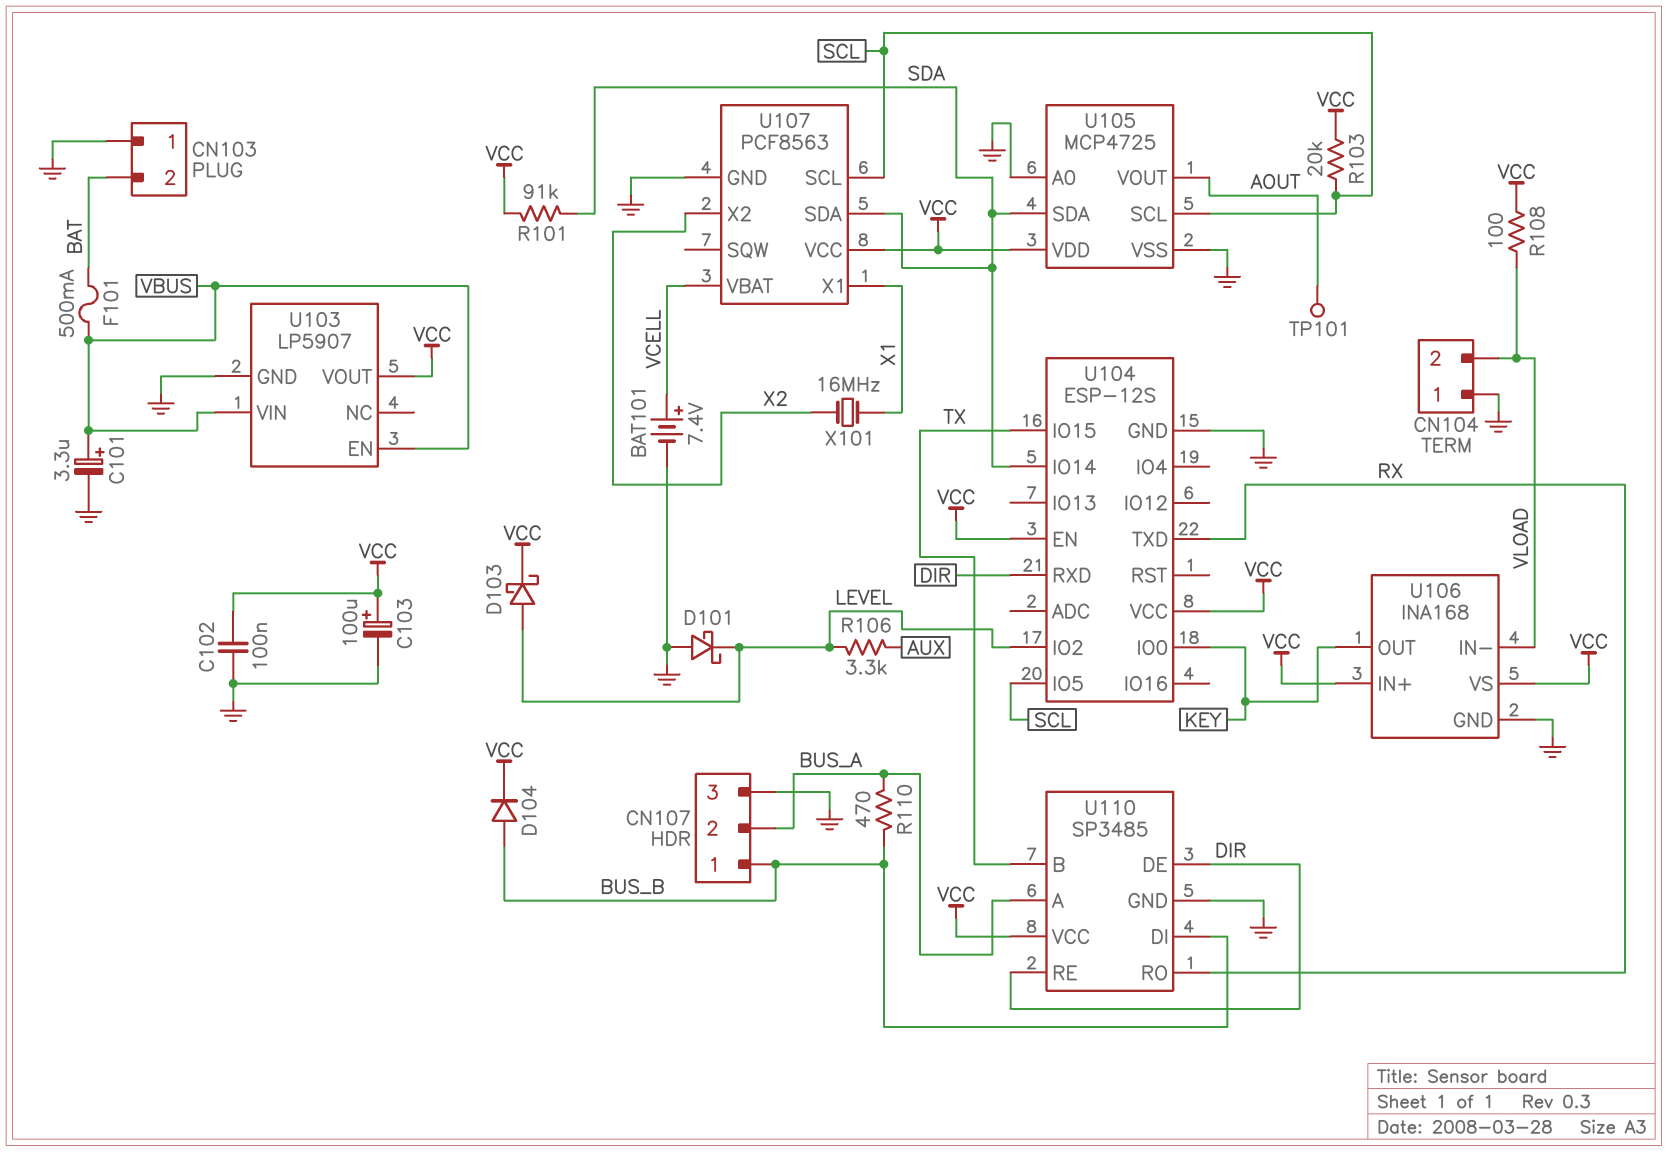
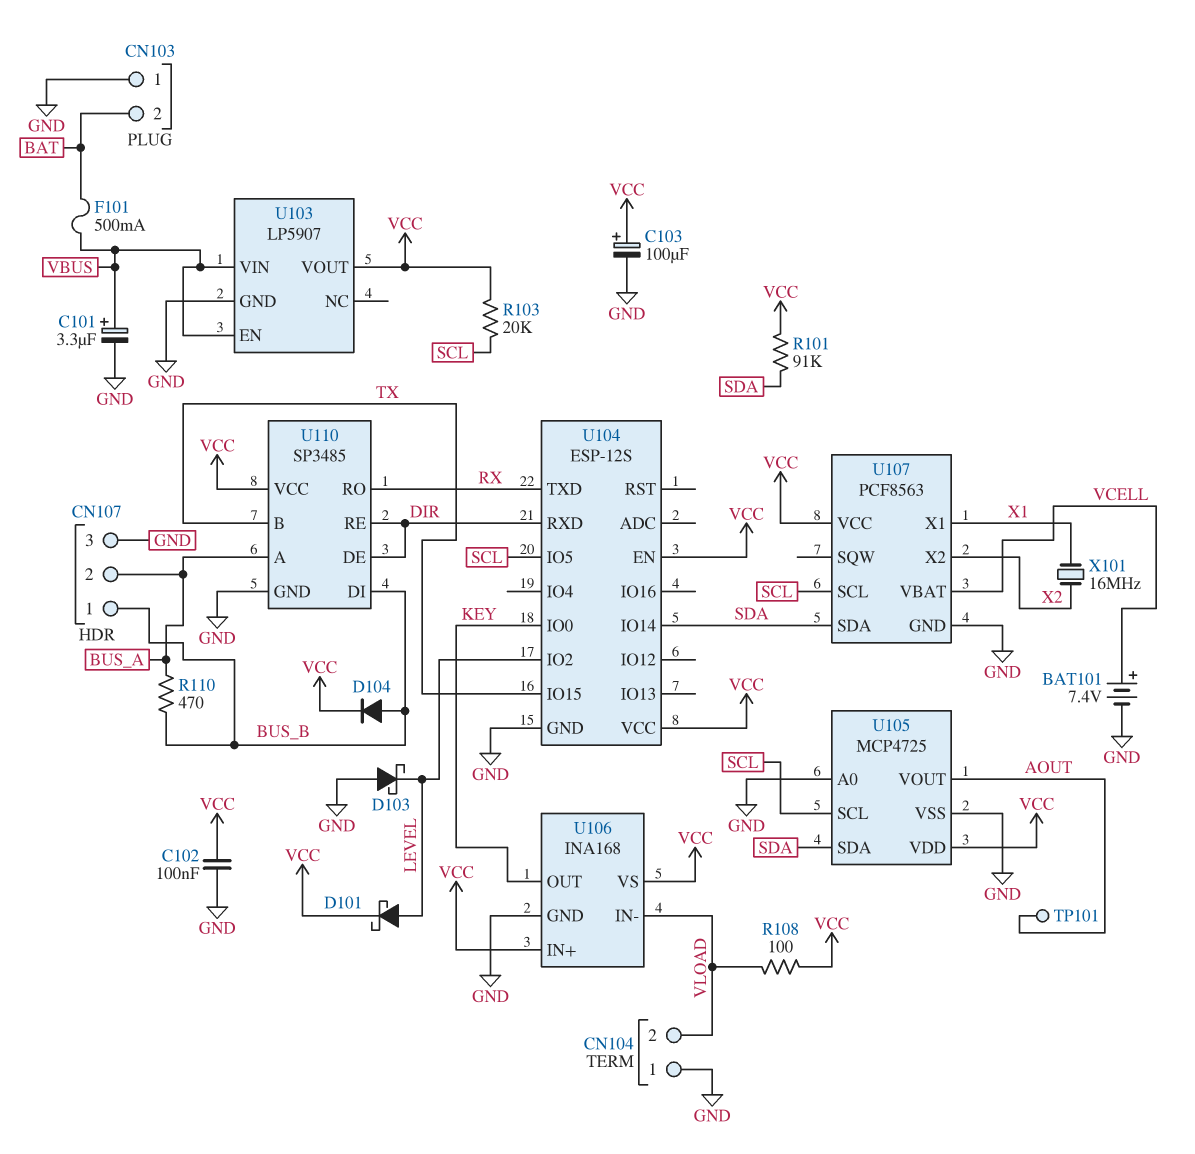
D101: schottky (A GND, K LEVEL) -> schottky (A LEVEL, K VCC)
D103: schottky (A LEVEL, K VCC) -> schottky (A GND, K LEVEL)
R106: 3.3k (AUX, LEVEL) -> none

